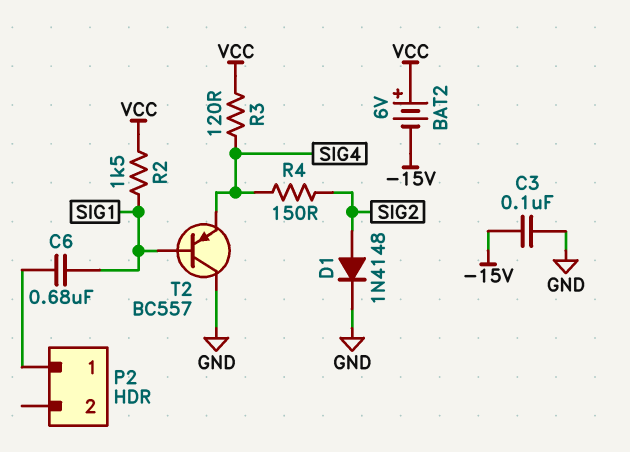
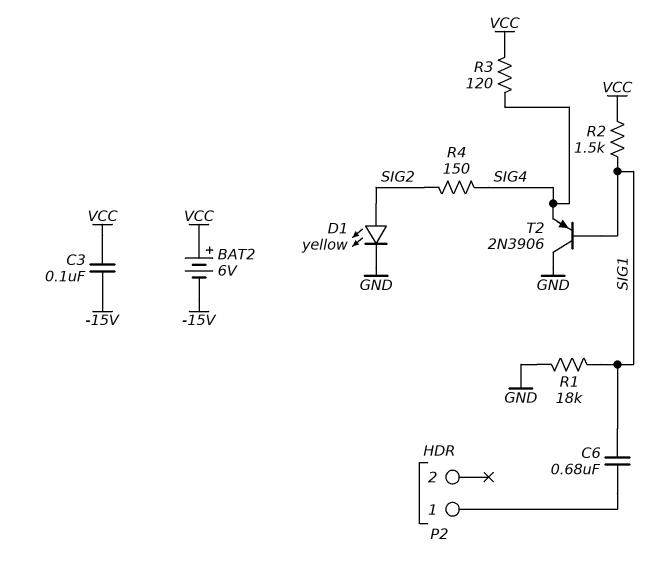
C3: 100nF (-15V, GND) -> 100nF (-15V, VCC)
D1: diode 1N4148 (A SIG2, K GND) -> LED yellow (A SIG2, K GND)
R1: none -> 18k (GND, SIG1)
T2: PNP BC557 (B SIG1, C GND, E SIG4) -> PNP 2N3906 (B SIG1, C GND, E SIG4)

